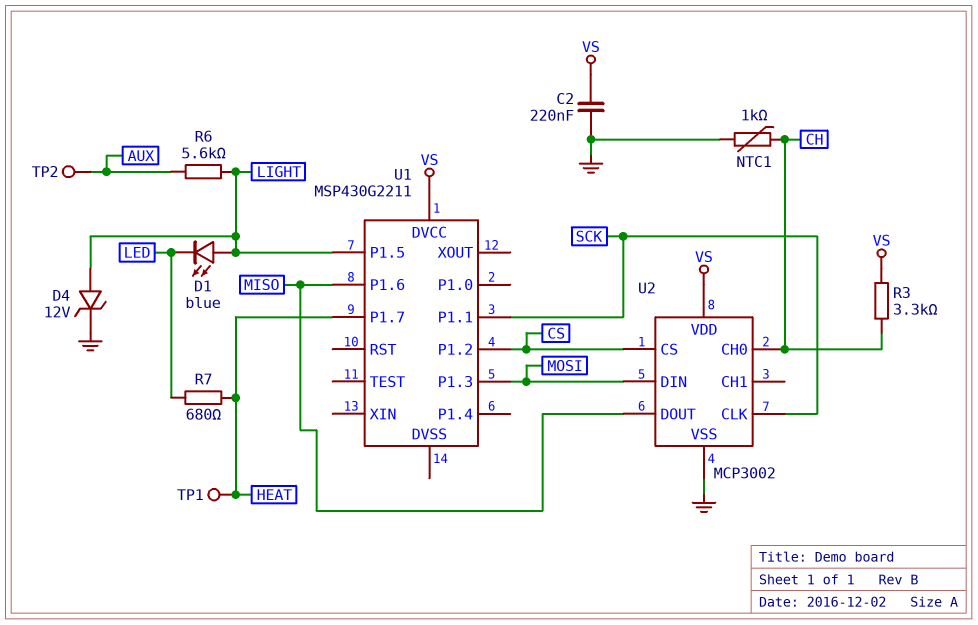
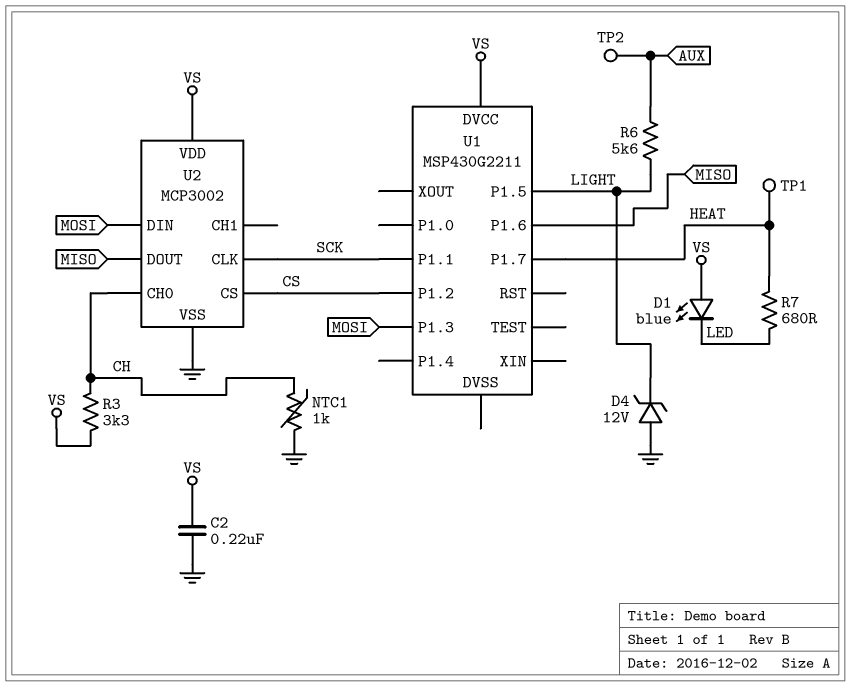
D1: LED blue (A LIGHT, K LED) -> LED blue (A VS, K LED)
D4: zener 12V (A LIGHT, K GND) -> zener 12V (A GND, K LIGHT)

